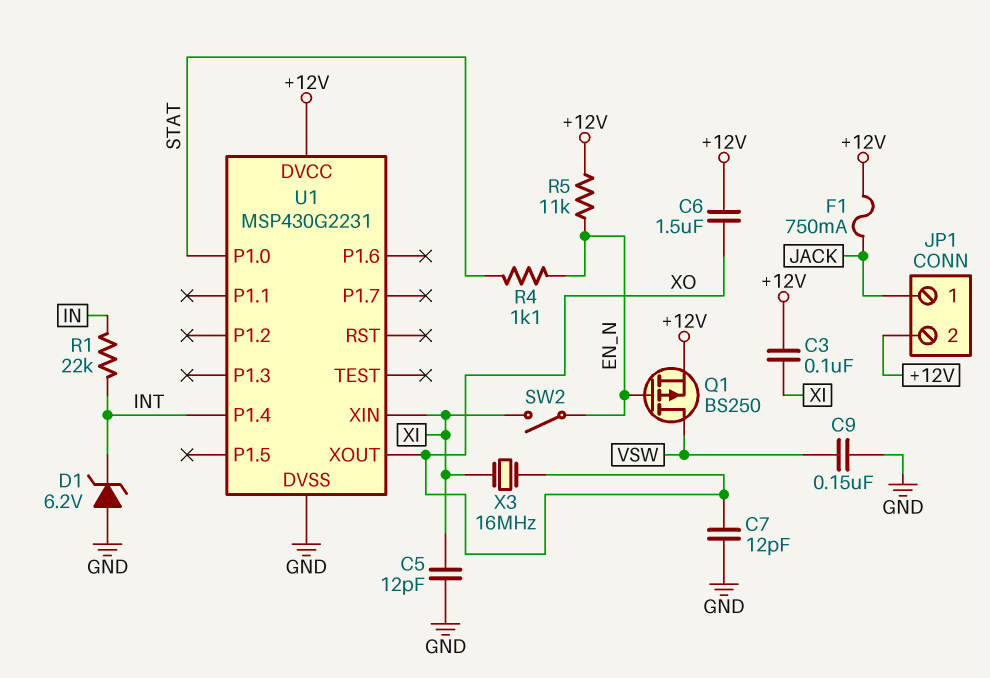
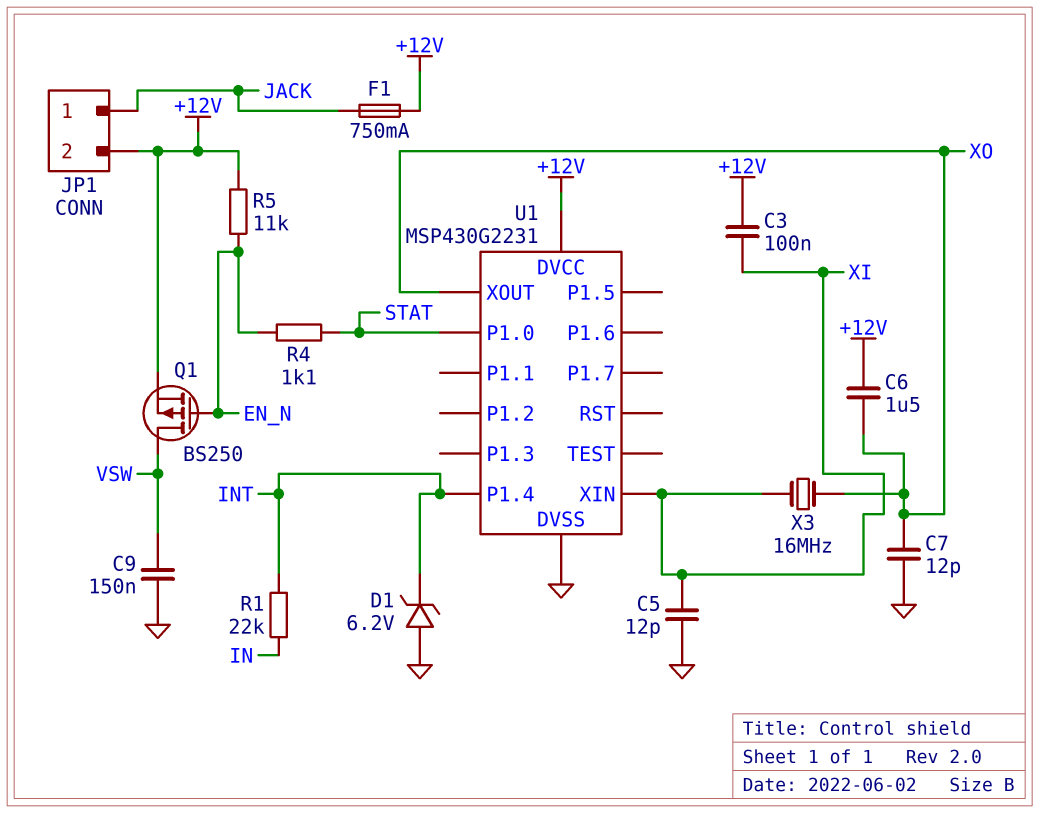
SW2: switch (EN_N, XI) -> none

